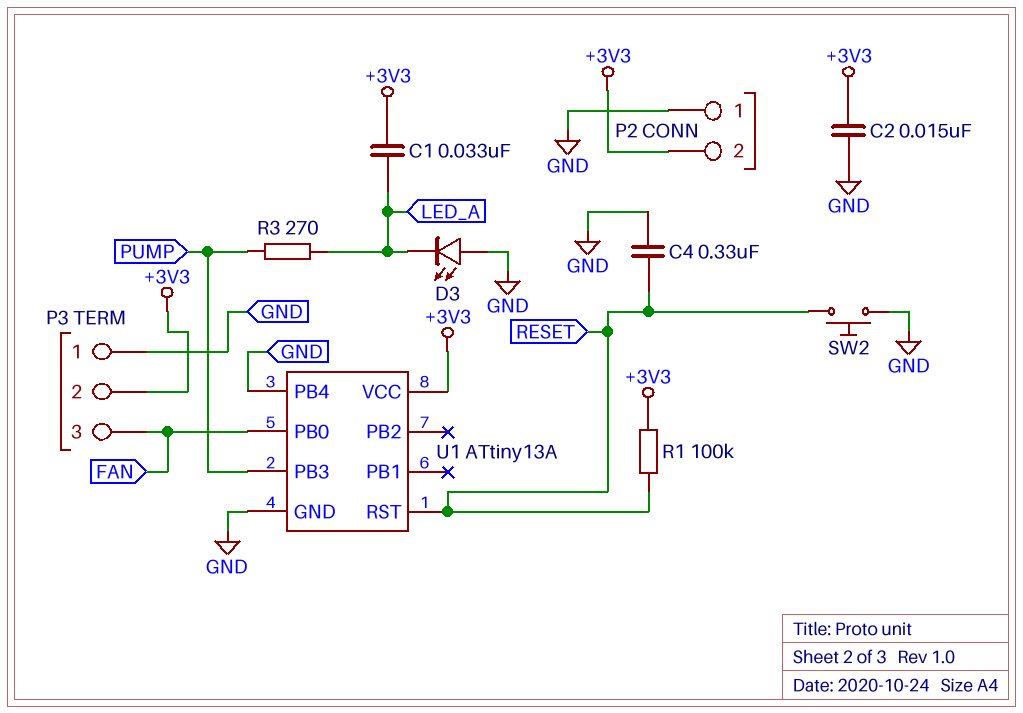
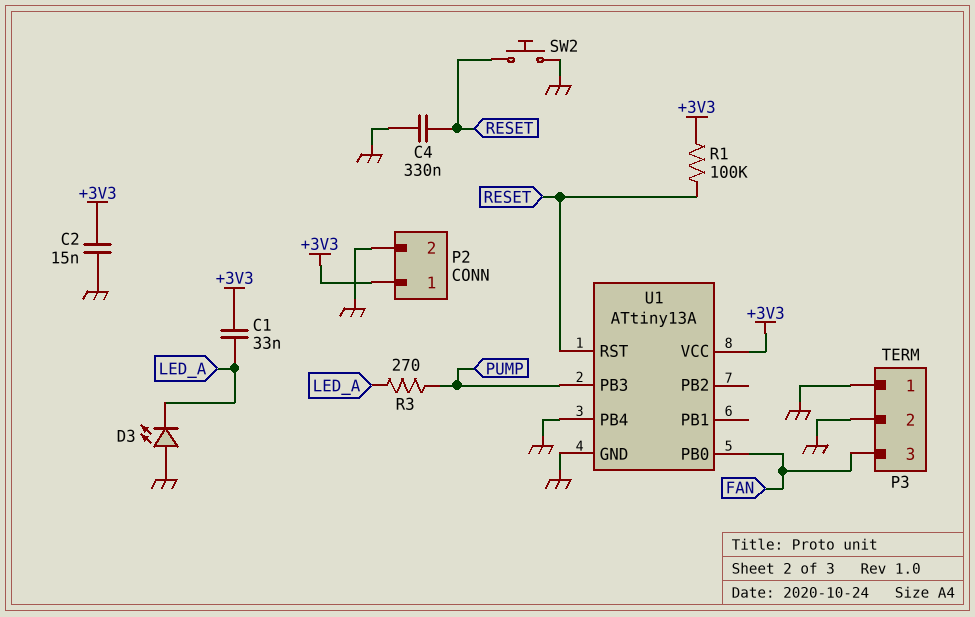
P2 pin 1: GND -> +3V3
P2 pin 2: +3V3 -> GND
P3 pin 2: +3V3 -> GND

